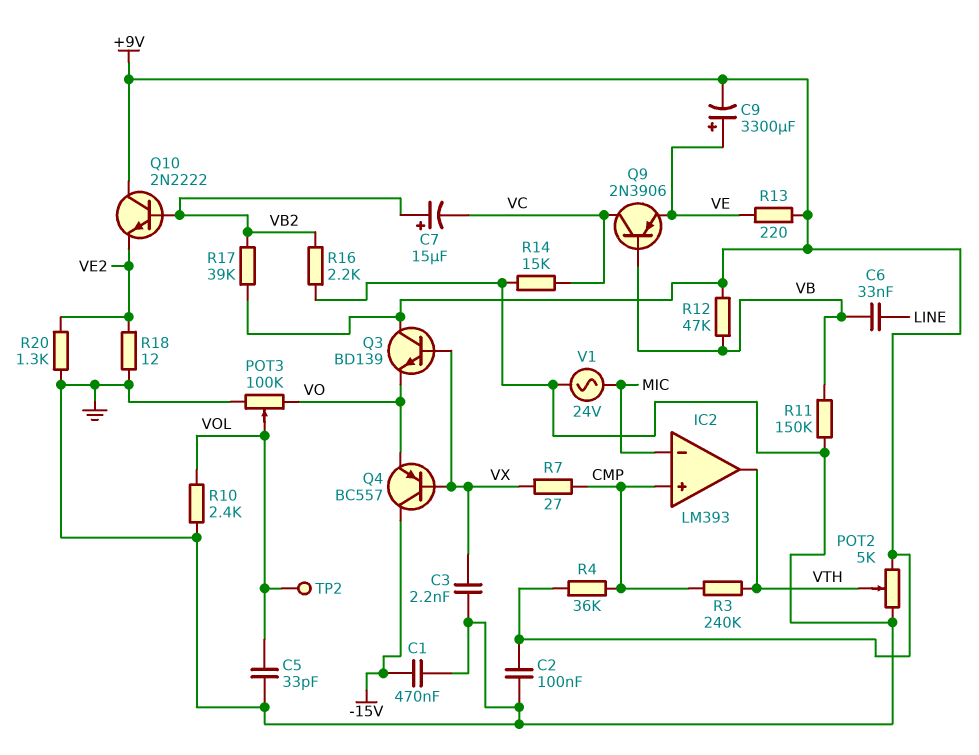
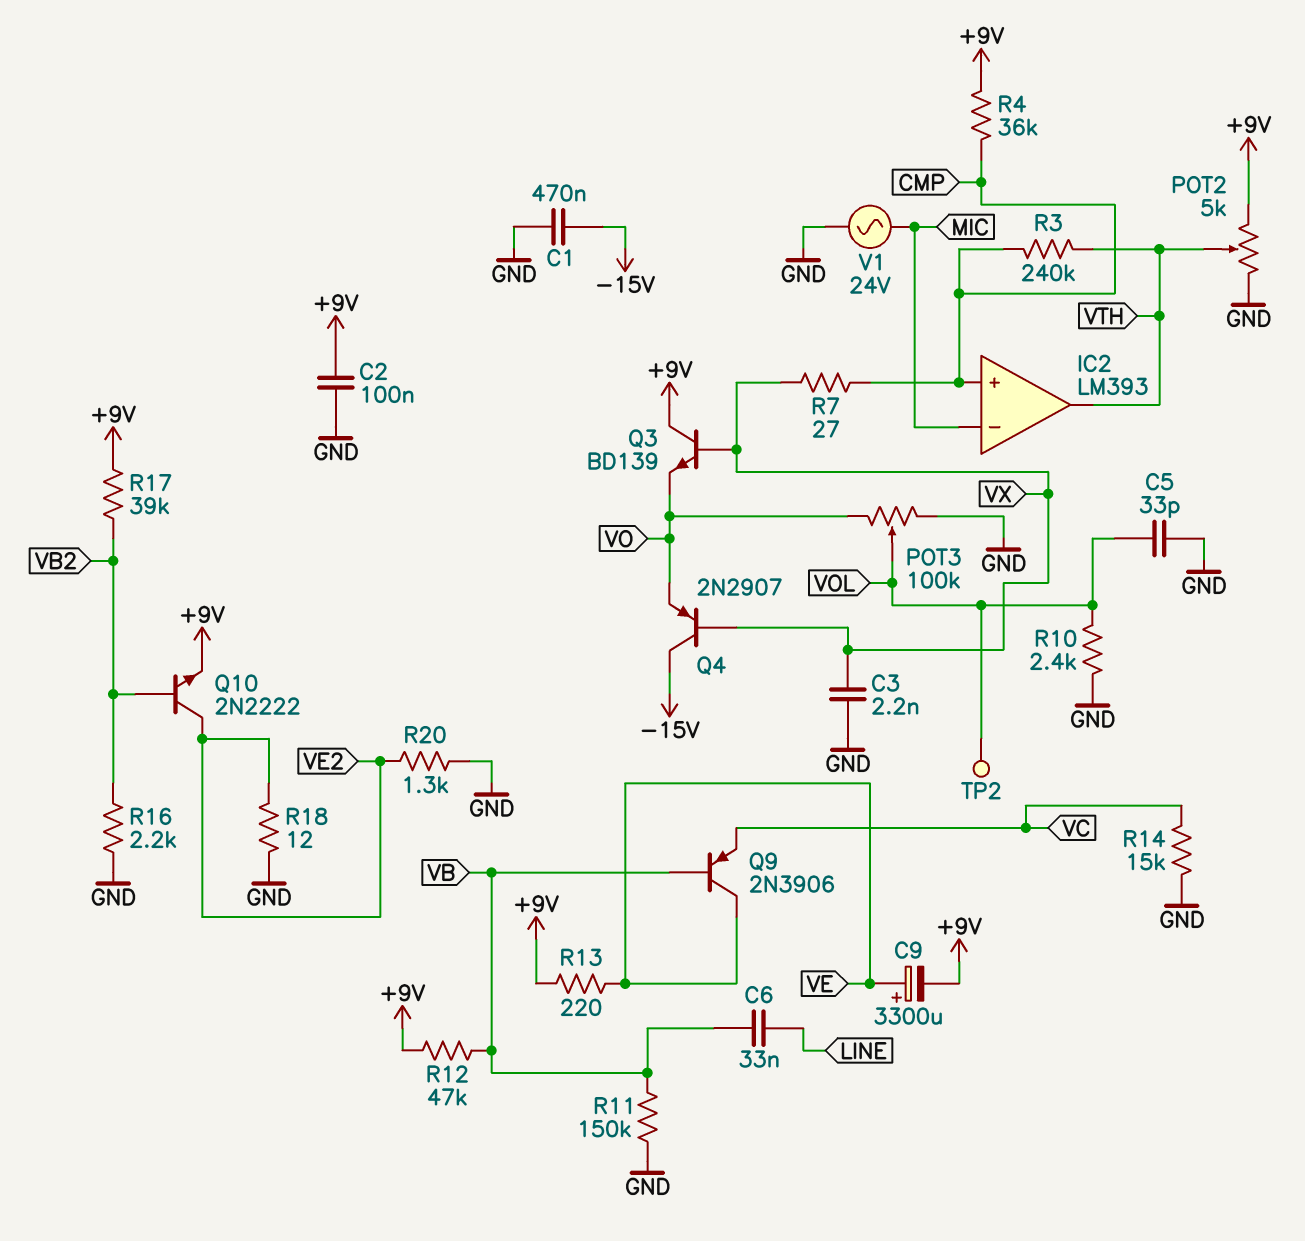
C7: 15uF (plus VB2, minus VC) -> none
Q4: PNP BC557 (B VX, C -15V, E VO) -> PNP 2N2907 (B VX, C -15V, E VO)
Q9: PNP 2N3906 (B VB, C VC, E VE) -> PNP 2N3906 (B VB, C VE, E VC)
Q10: NPN 2N2222 (B VB2, C +9V, E VE2) -> NPN 2N2222 (B VB2, C VE2, E +9V)

